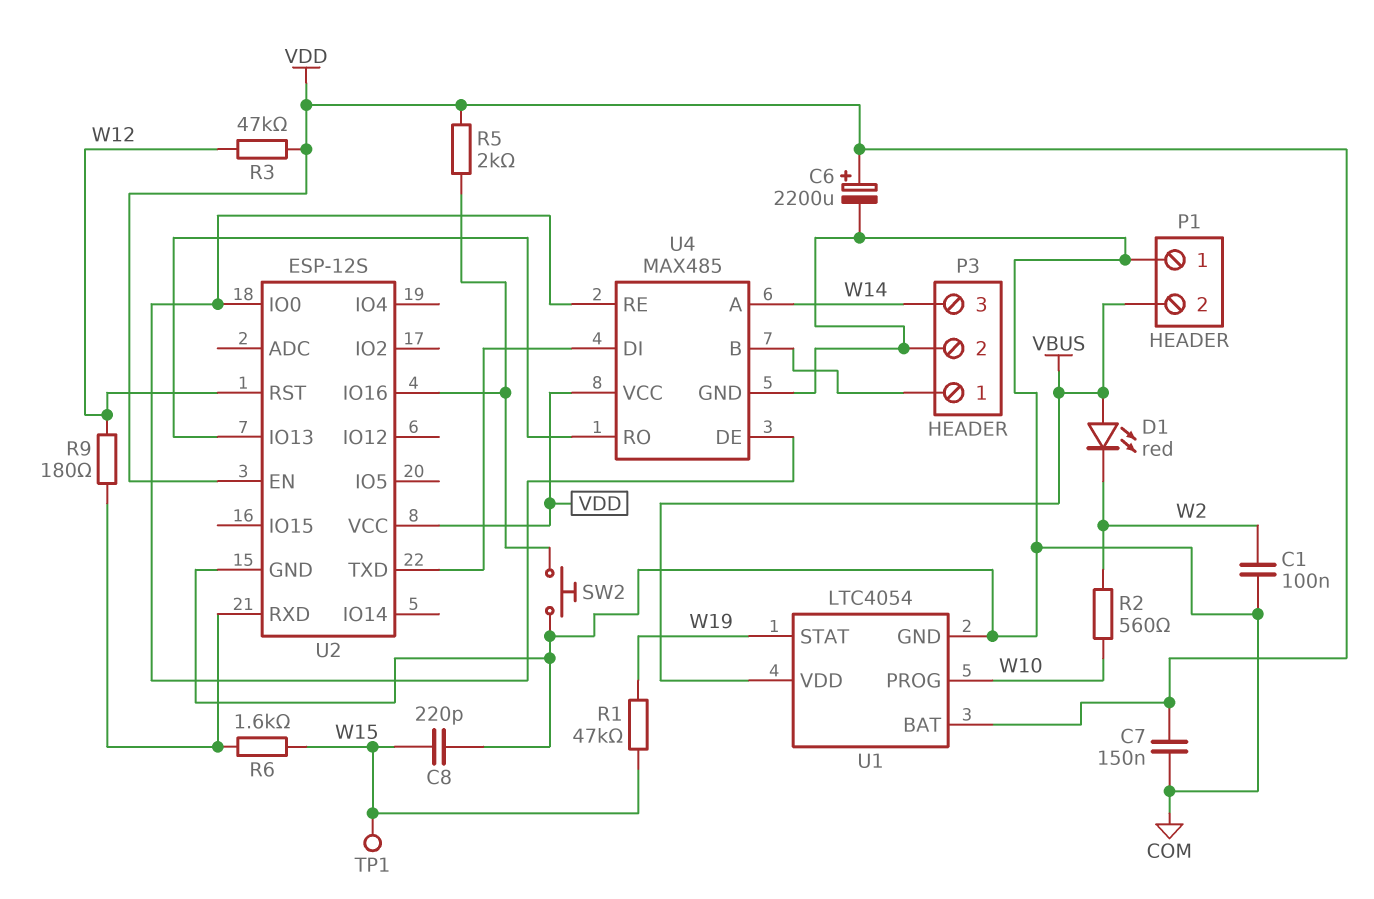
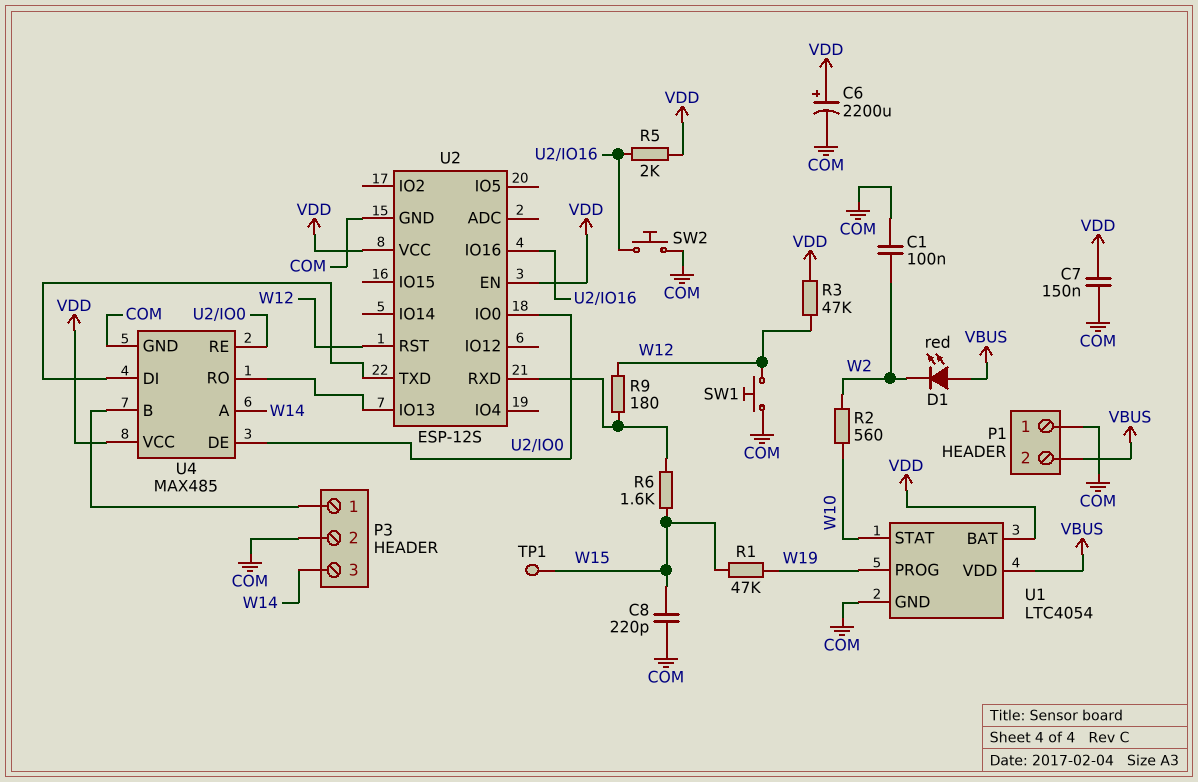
SW1: none -> button (COM, W12)
U1 pin PROG: W10 -> W19
U1 pin STAT: W19 -> W10

